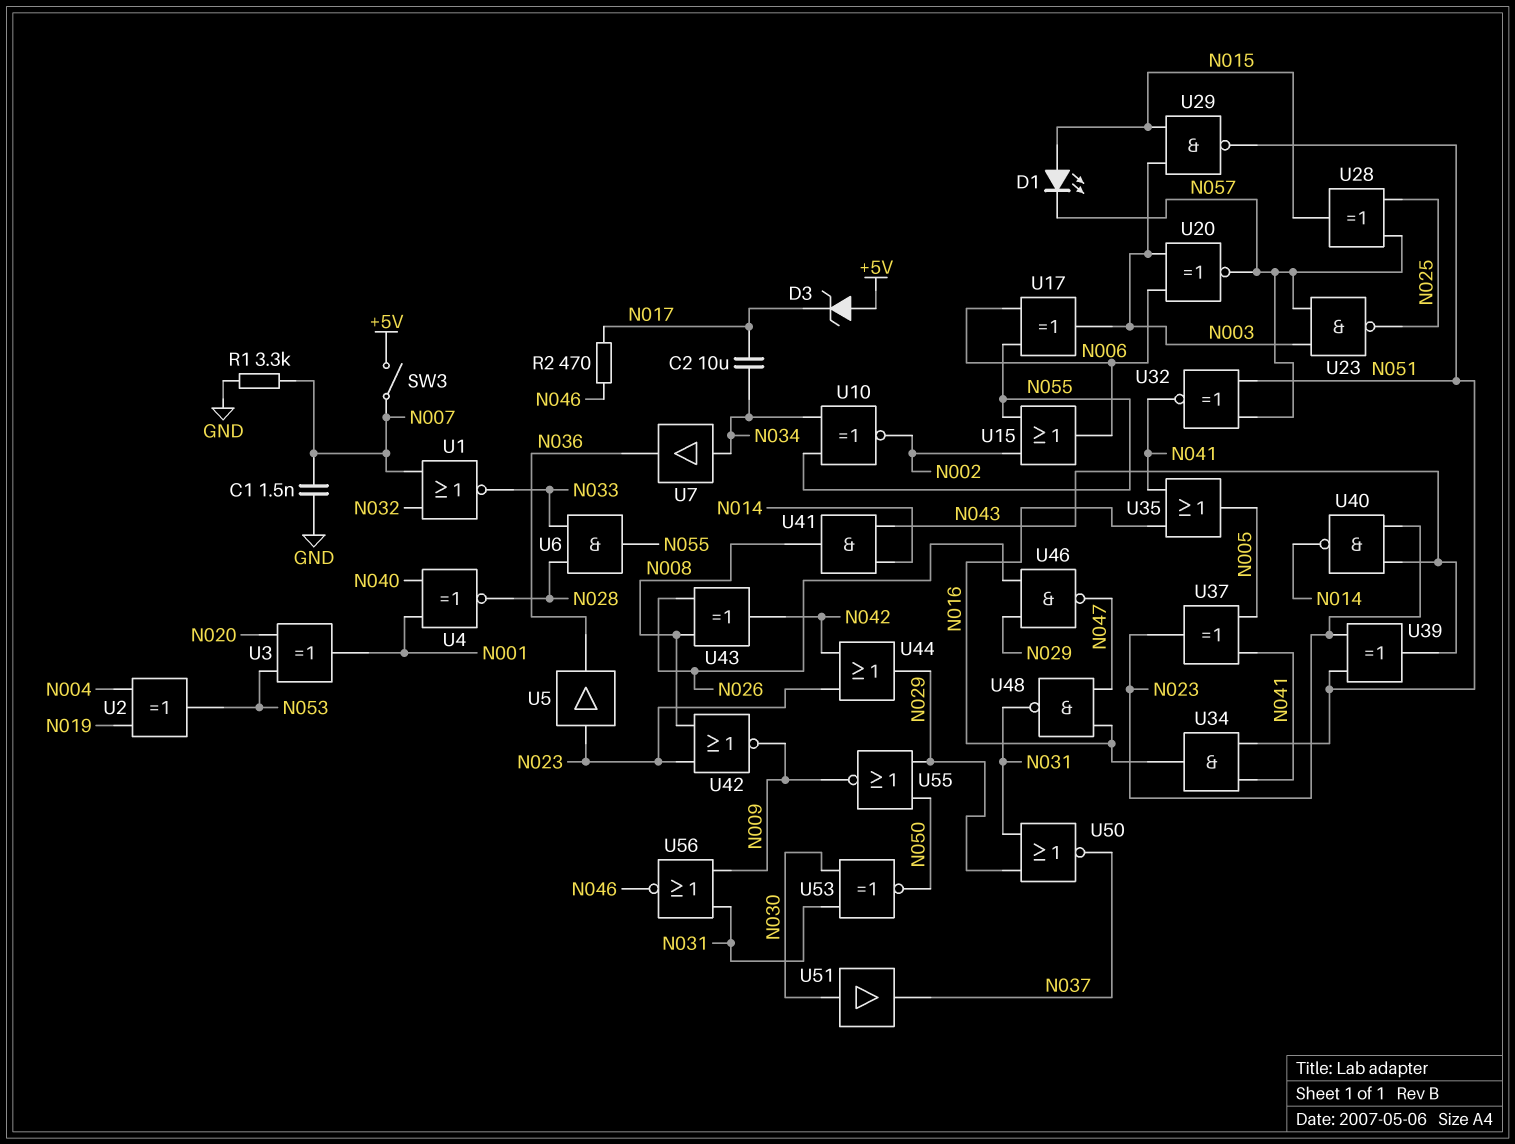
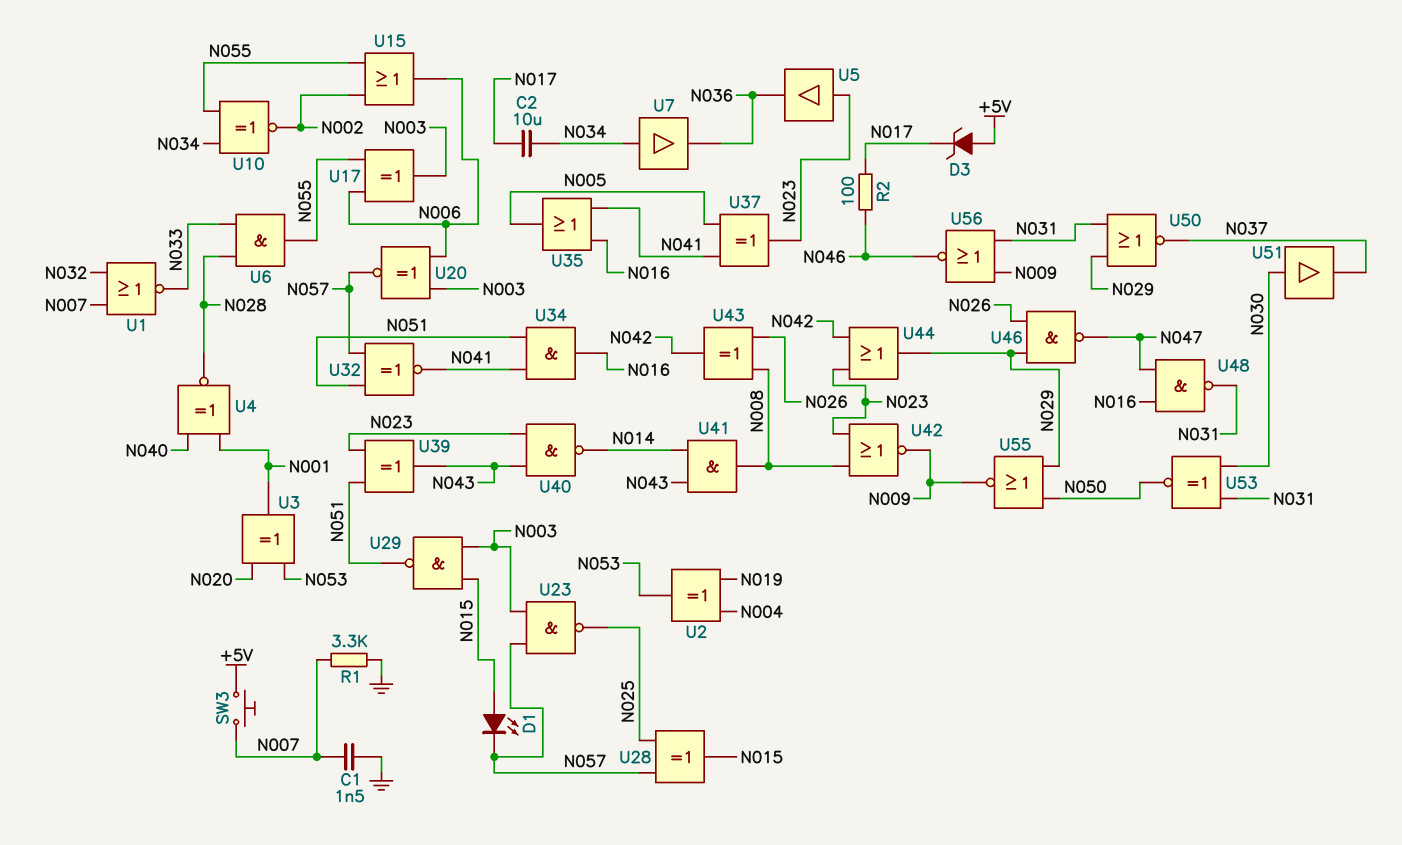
R2: 470 (N017, N046) -> 100 (N017, N046)
SW3: switch (+5V, N007) -> button (+5V, N007)

